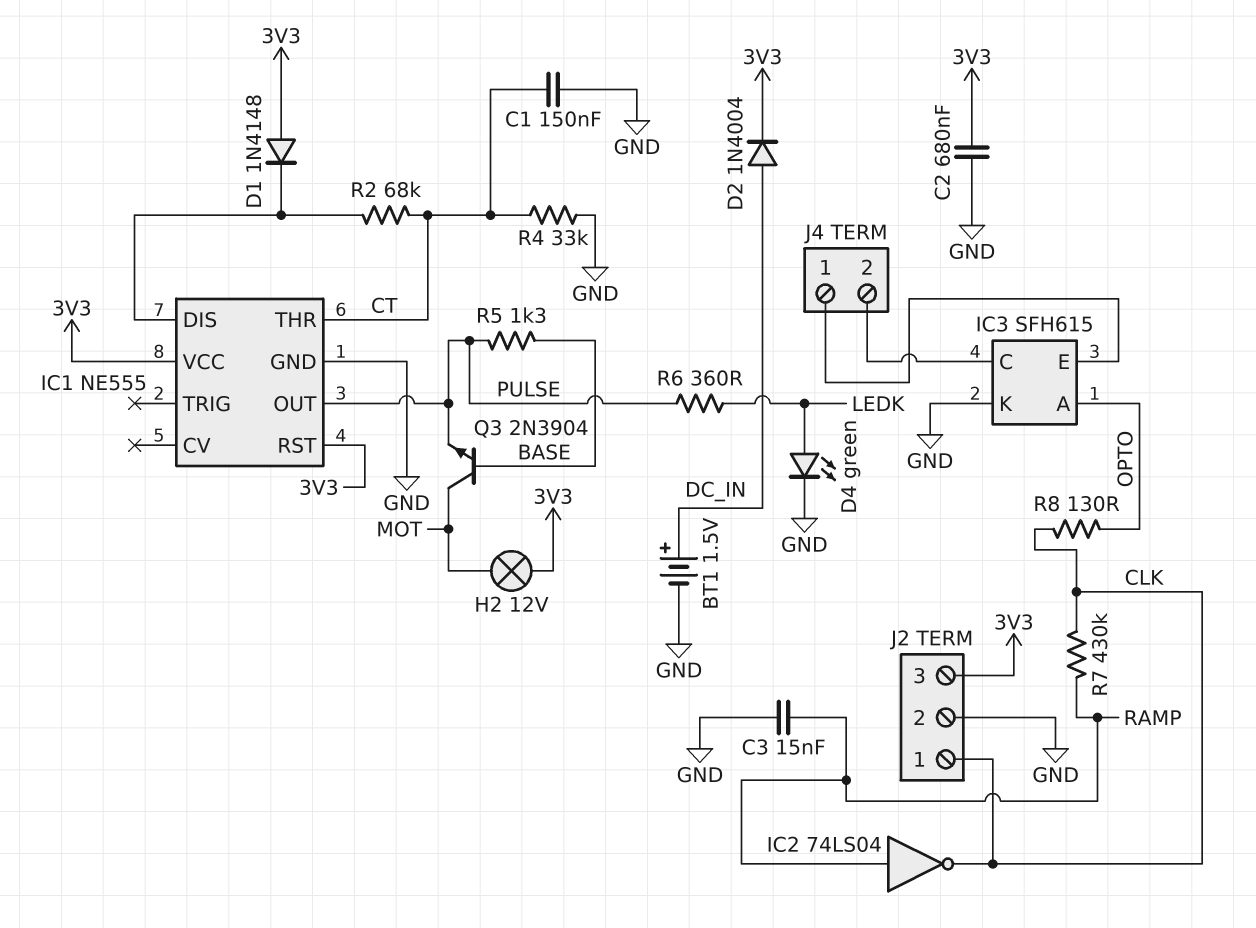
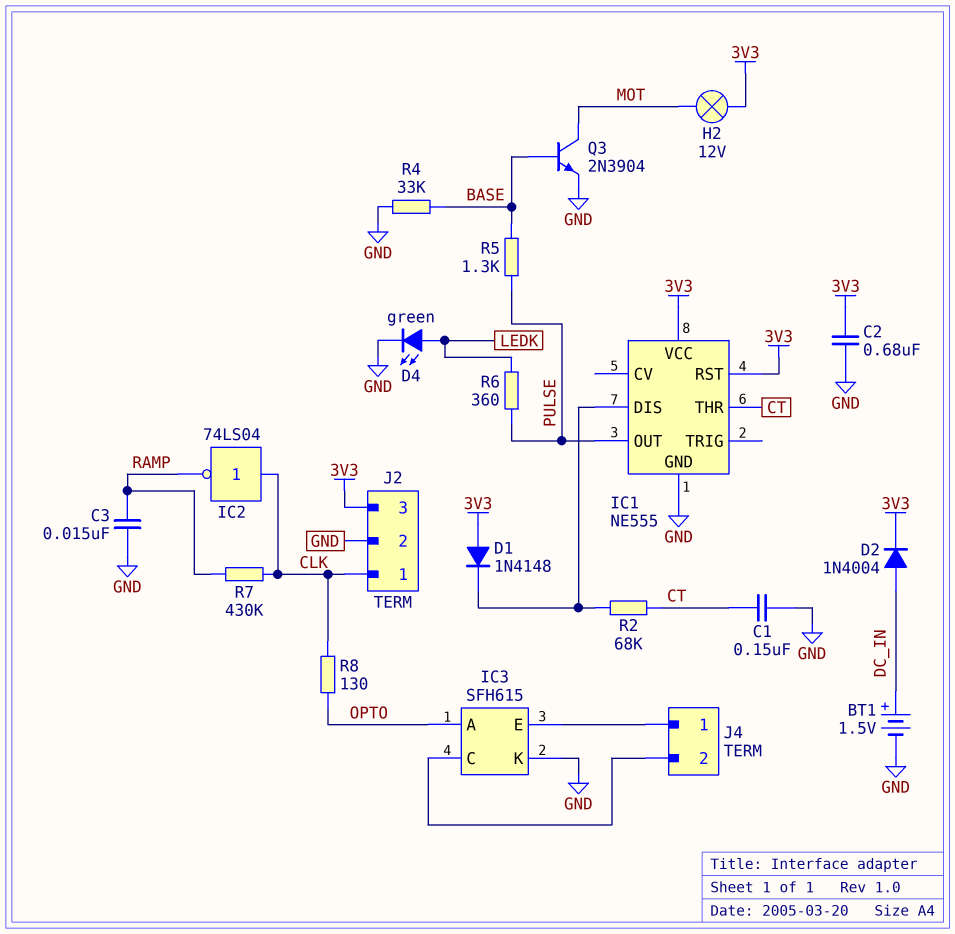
IC2: NOT 74LS04 (in RAMP, out CLK) -> NOT 74LS04 (in CLK, out RAMP)
Q3: NPN 2N3904 (B BASE, C MOT, E PULSE) -> NPN 2N3904 (B BASE, C MOT, E GND)
R4: 33k (CT, GND) -> 33k (BASE, GND)

